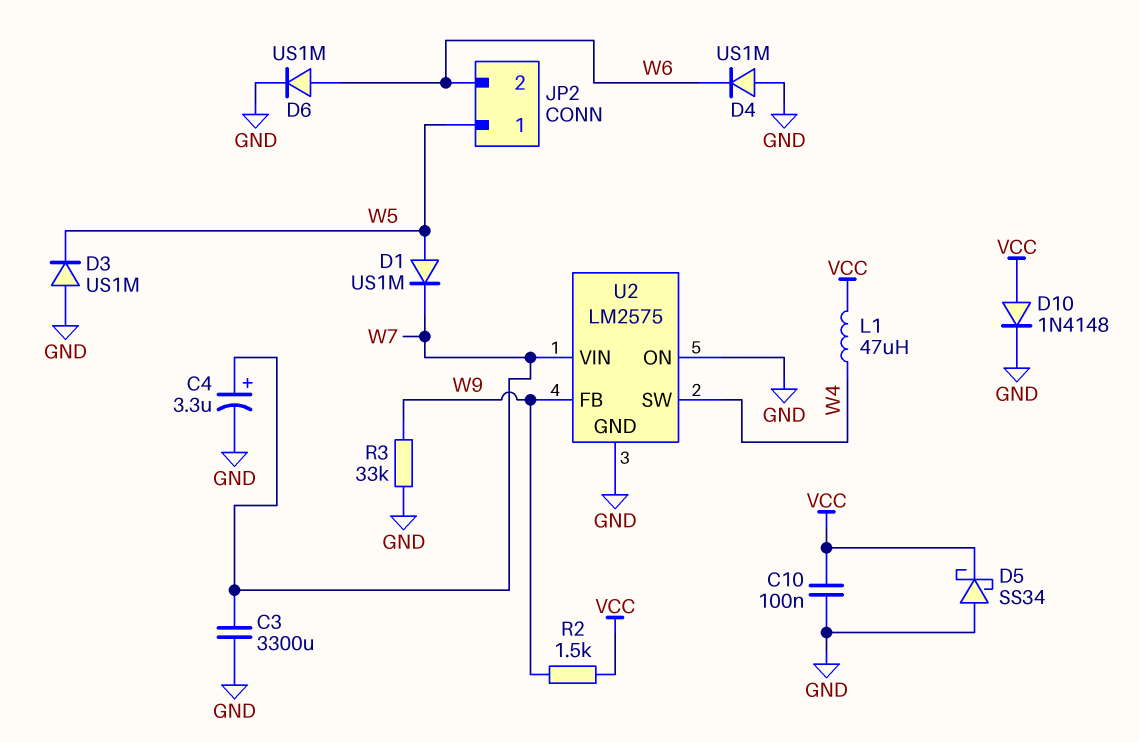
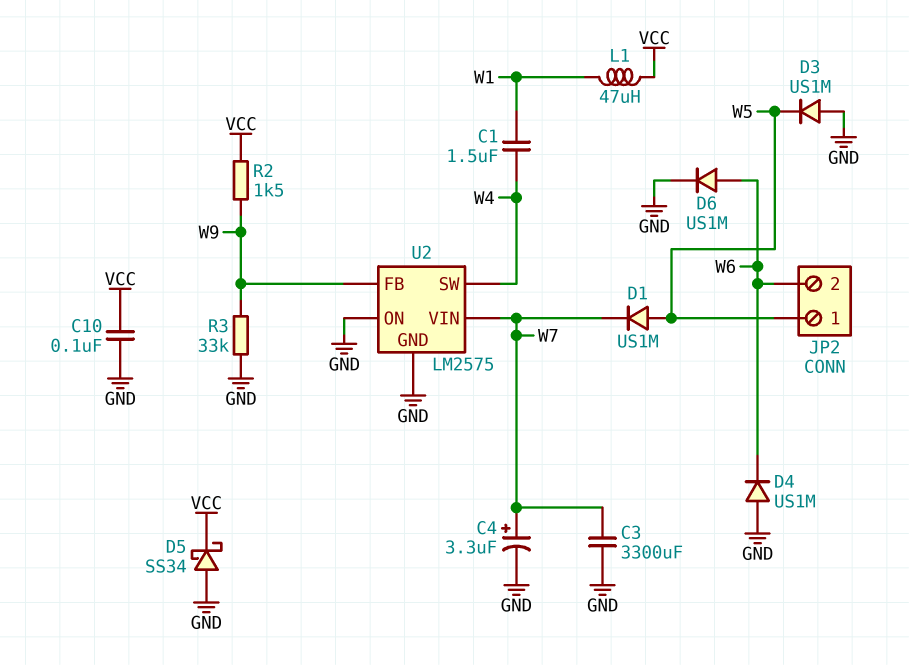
C1: none -> 1.5uF (W1, W4)
D10: diode 1N4148 (A VCC, K GND) -> none
L1: 47uH (VCC, W4) -> 47uH (VCC, W1)

